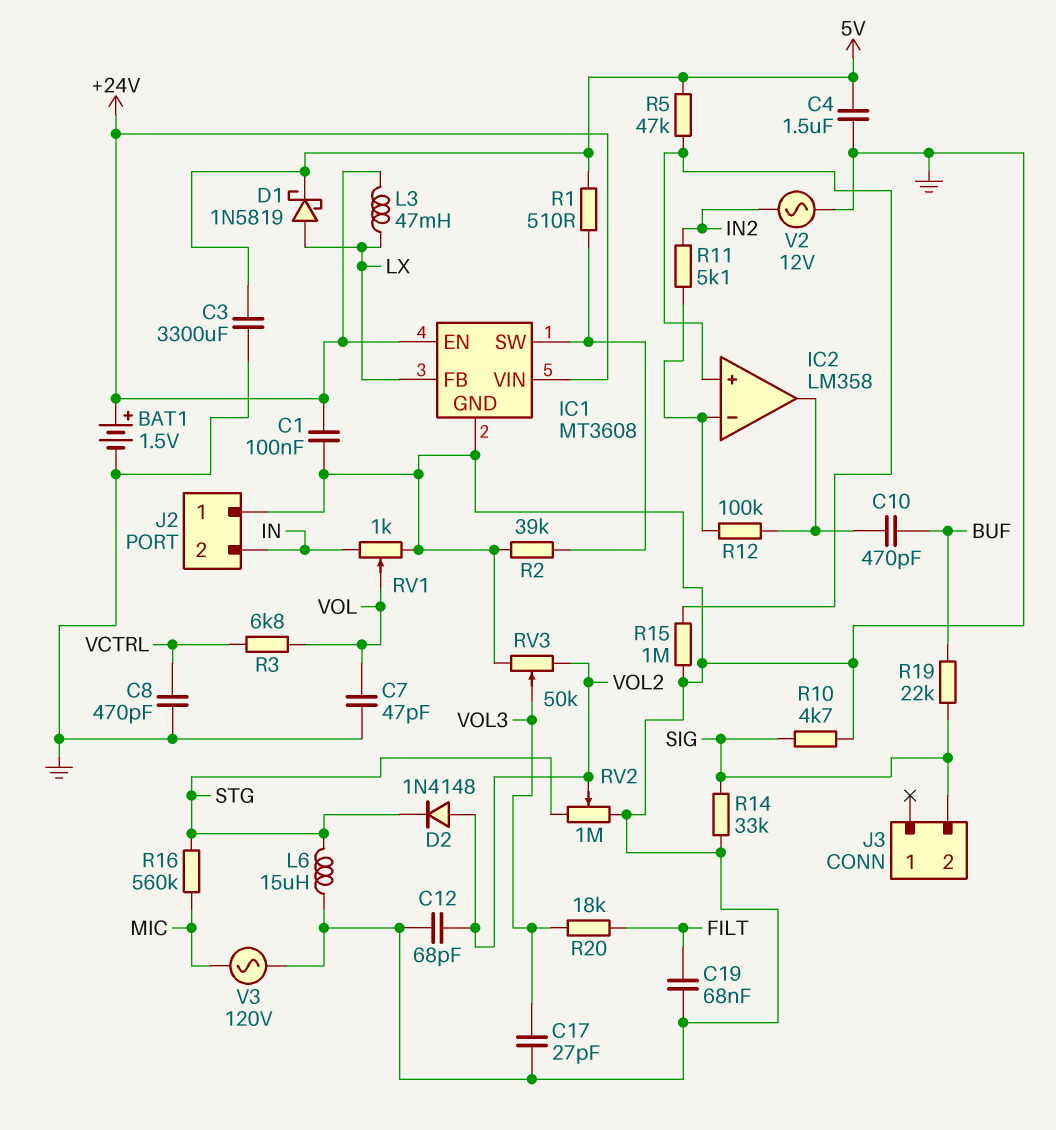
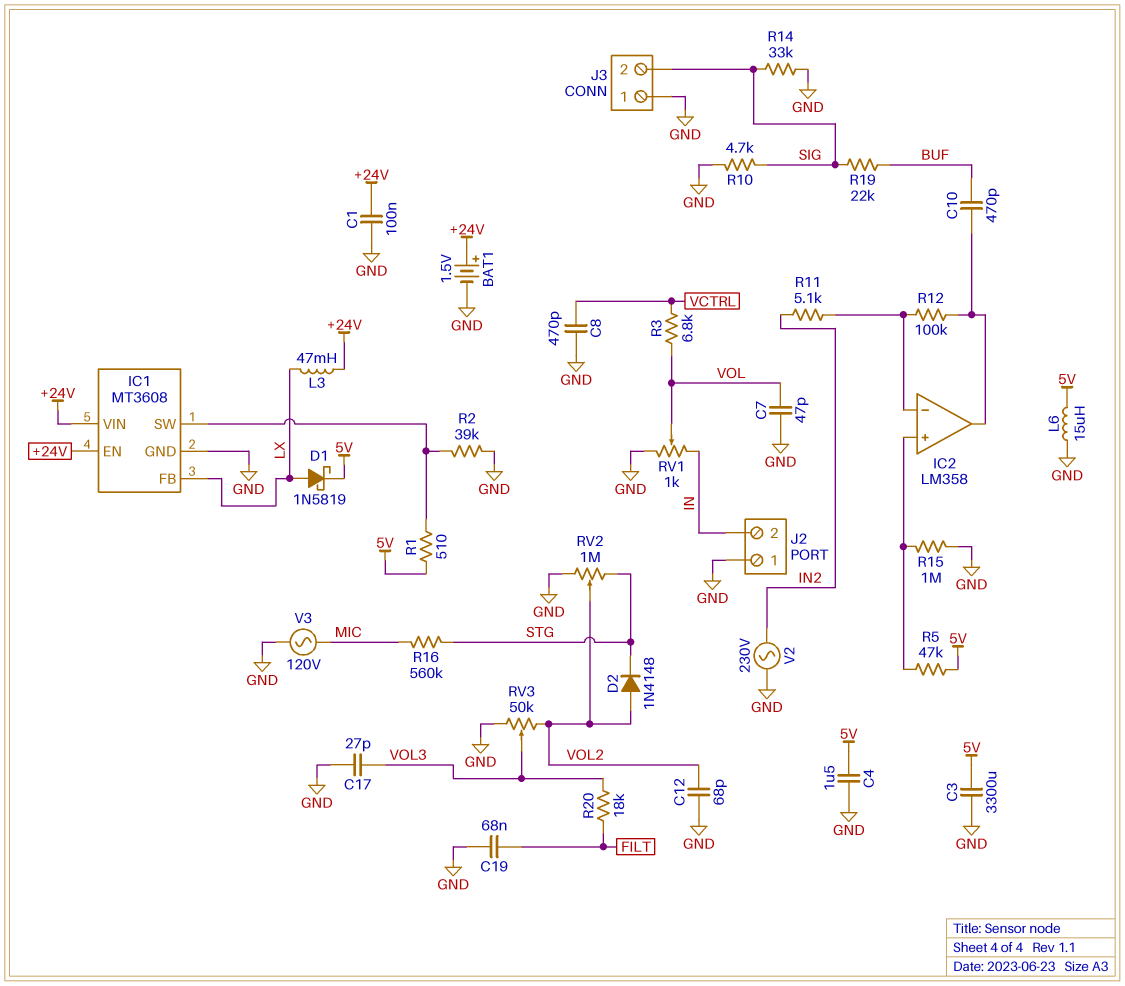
J3 pin 1: none -> GND
L6: 15uH (GND, STG) -> 15uH (5V, GND)
V2: AC 12V (GND, IN2) -> AC 230V (GND, IN2)

